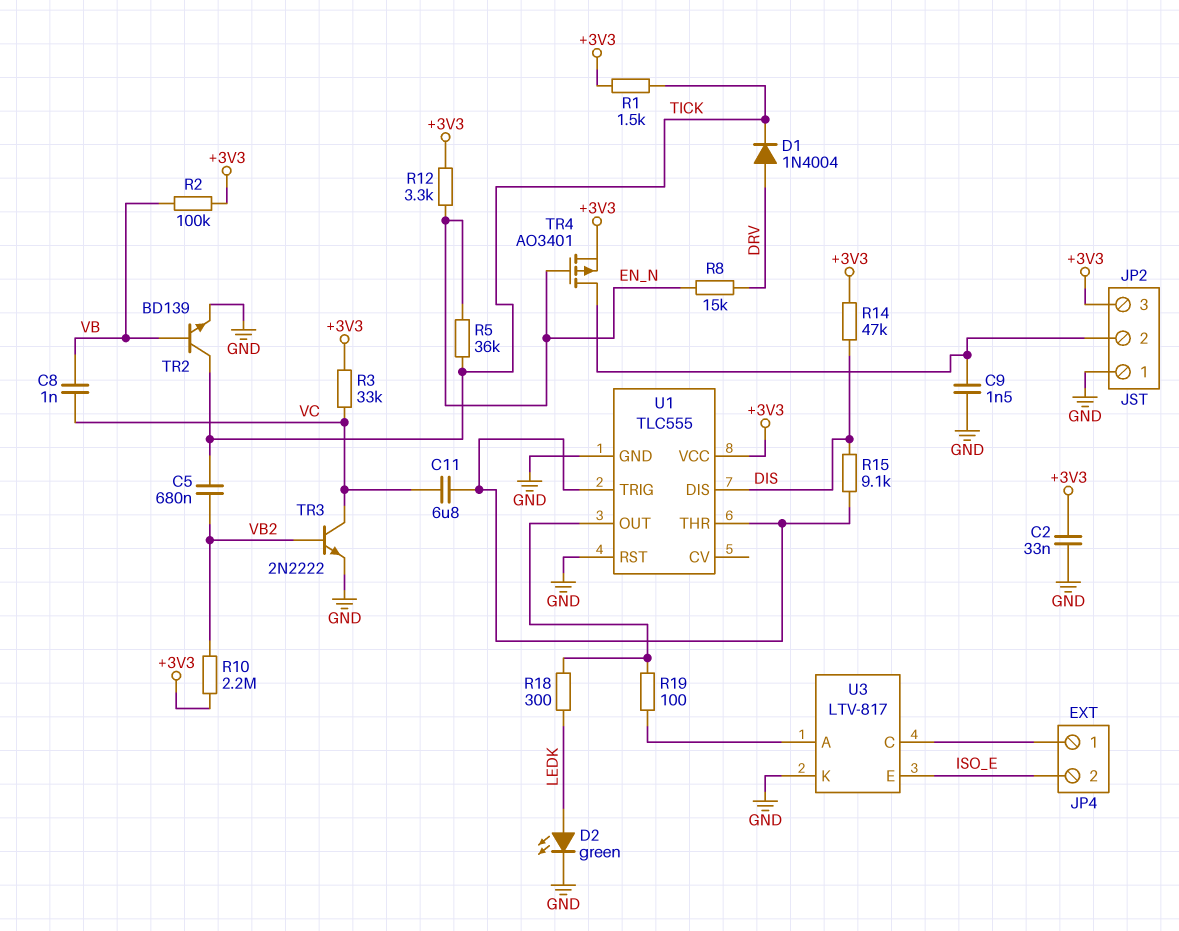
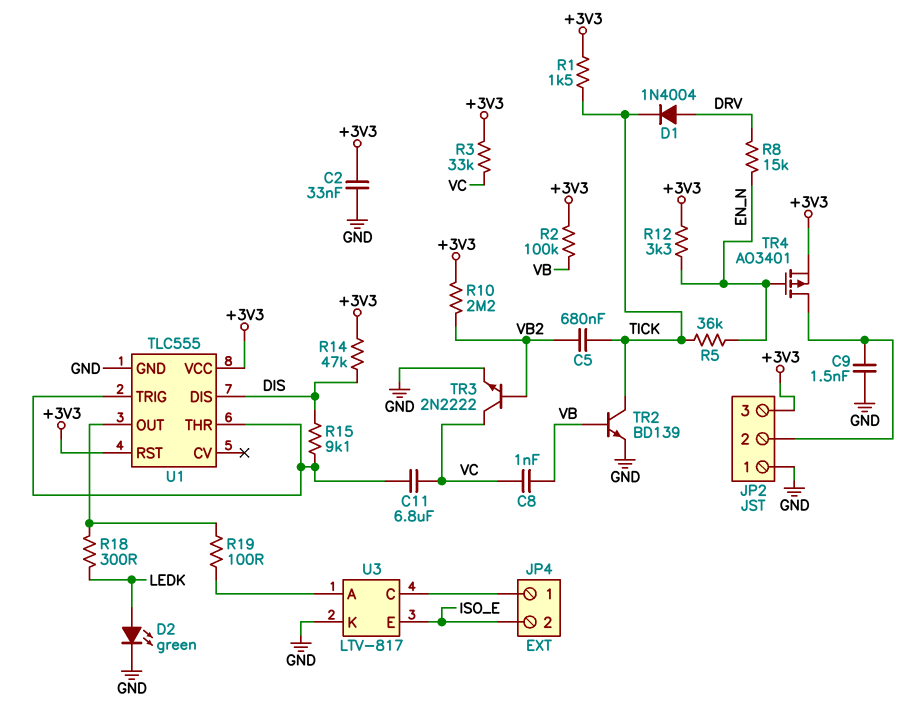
U1 pin RST: GND -> +3V3

